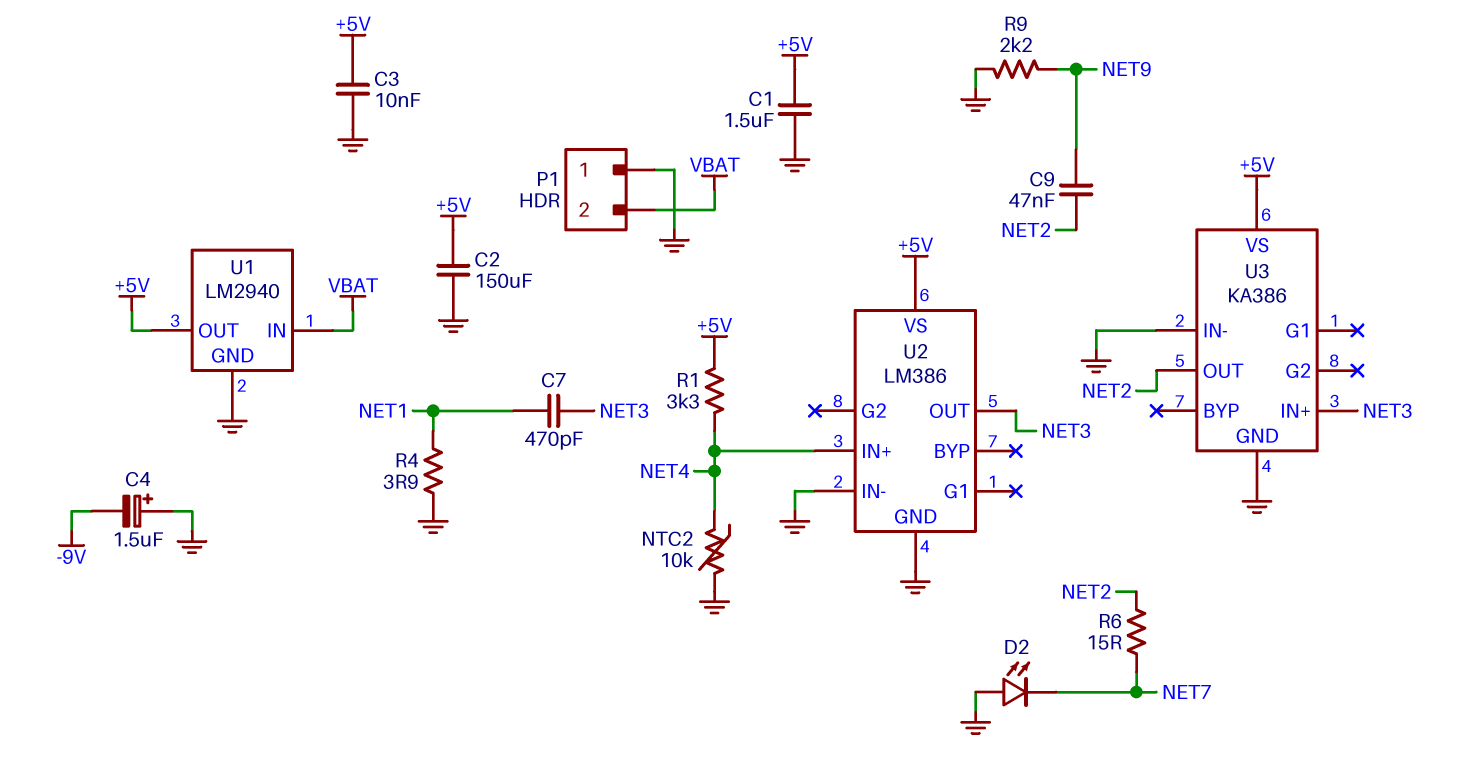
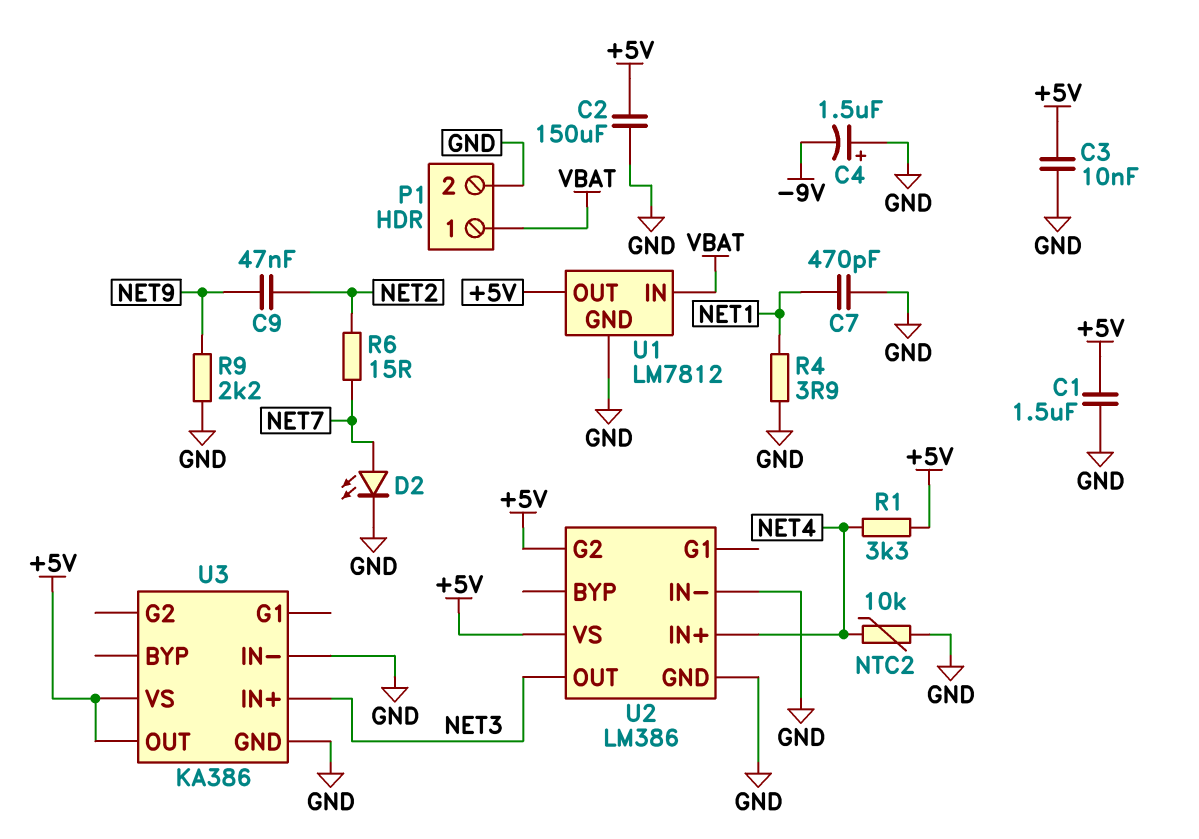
C7: 470pF (NET1, NET3) -> 470pF (GND, NET1)
D2: LED (A GND, K NET7) -> LED (A NET7, K GND)
P1 pin 1: GND -> VBAT
P1 pin 2: VBAT -> GND
U1: LM2940 -> LM7812
U2 pin G2: none -> +5V
U3 pin OUT: NET2 -> +5V

